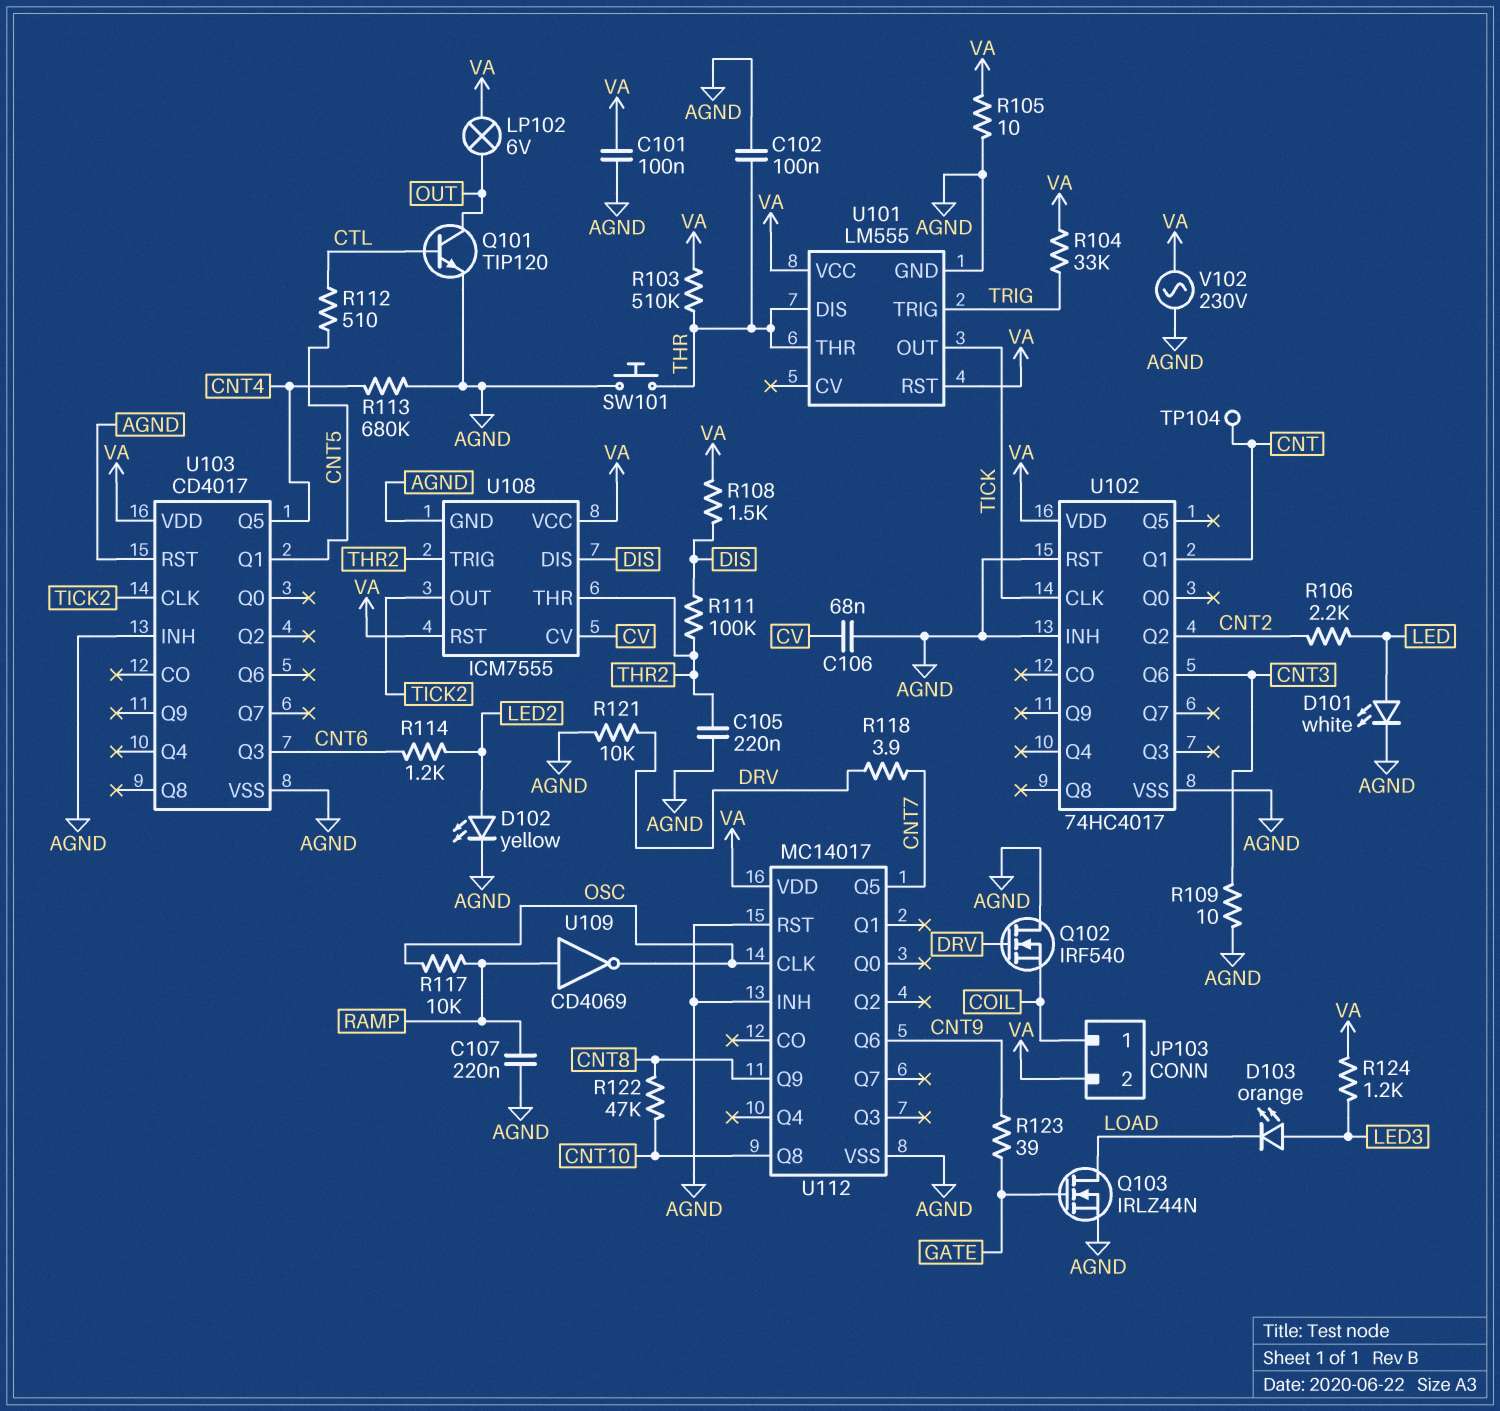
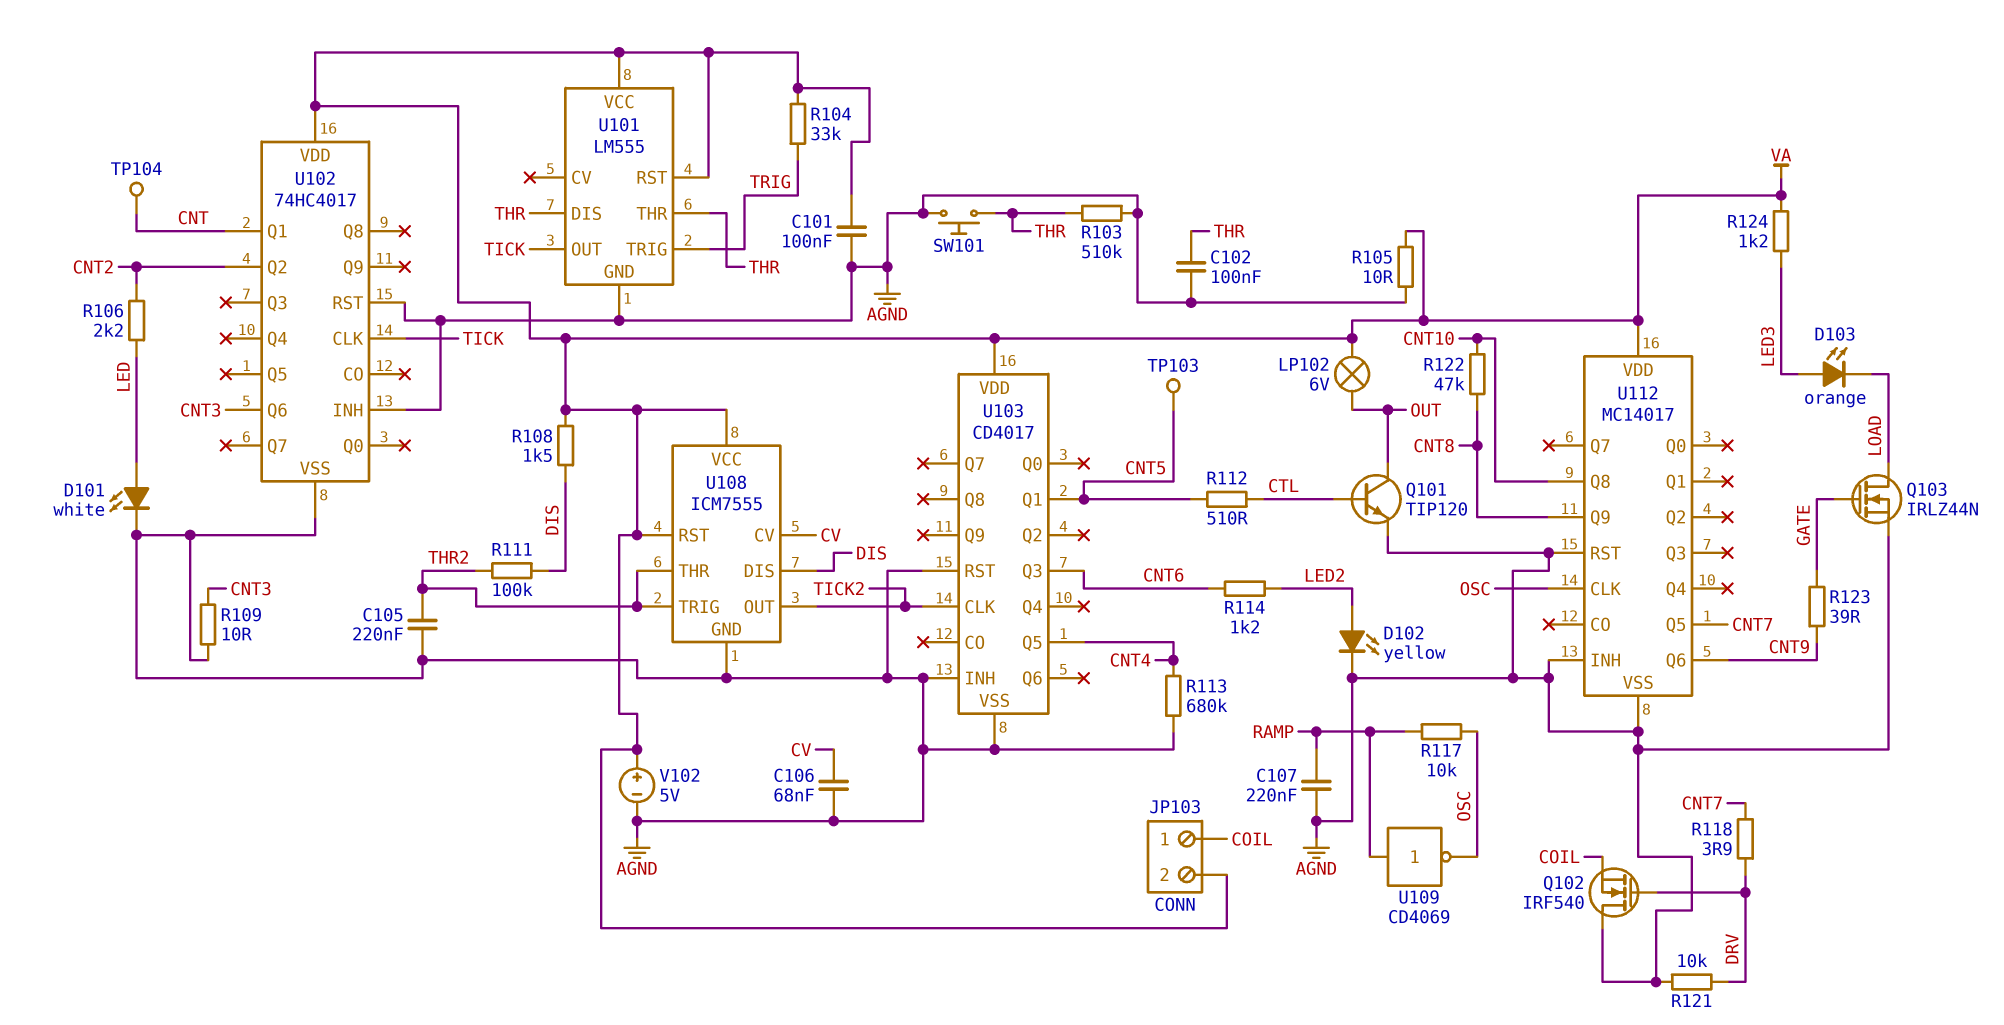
R103: 510k (THR, VA) -> 510k (AGND, THR)
TP103: none -> test point (CNT5)
V102: AC 230V (AGND, VA) -> 5V (plus VA, minus AGND)

